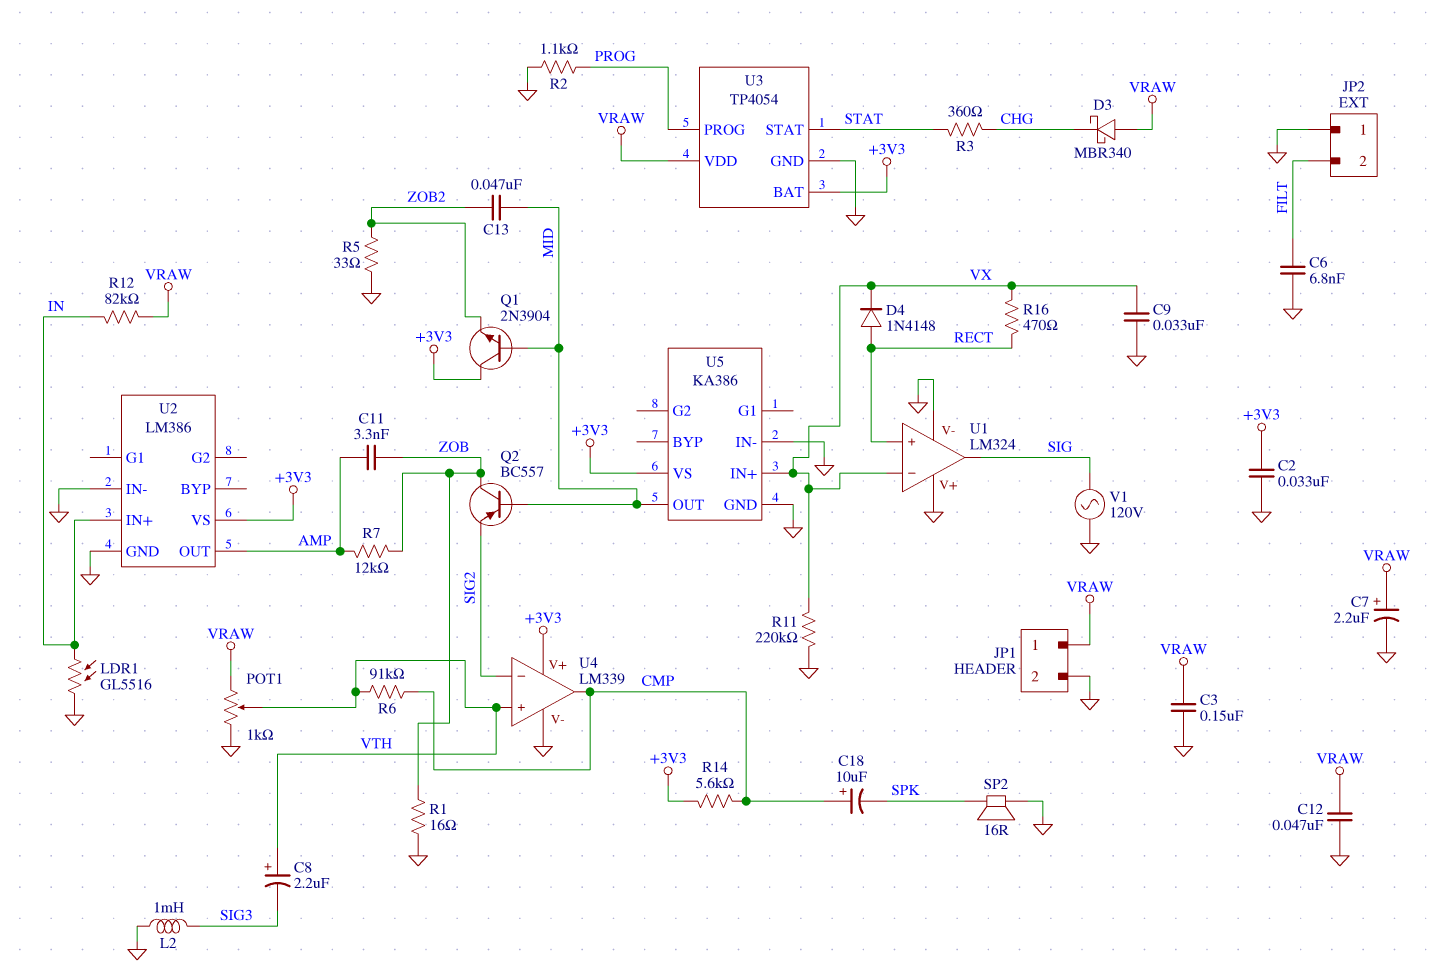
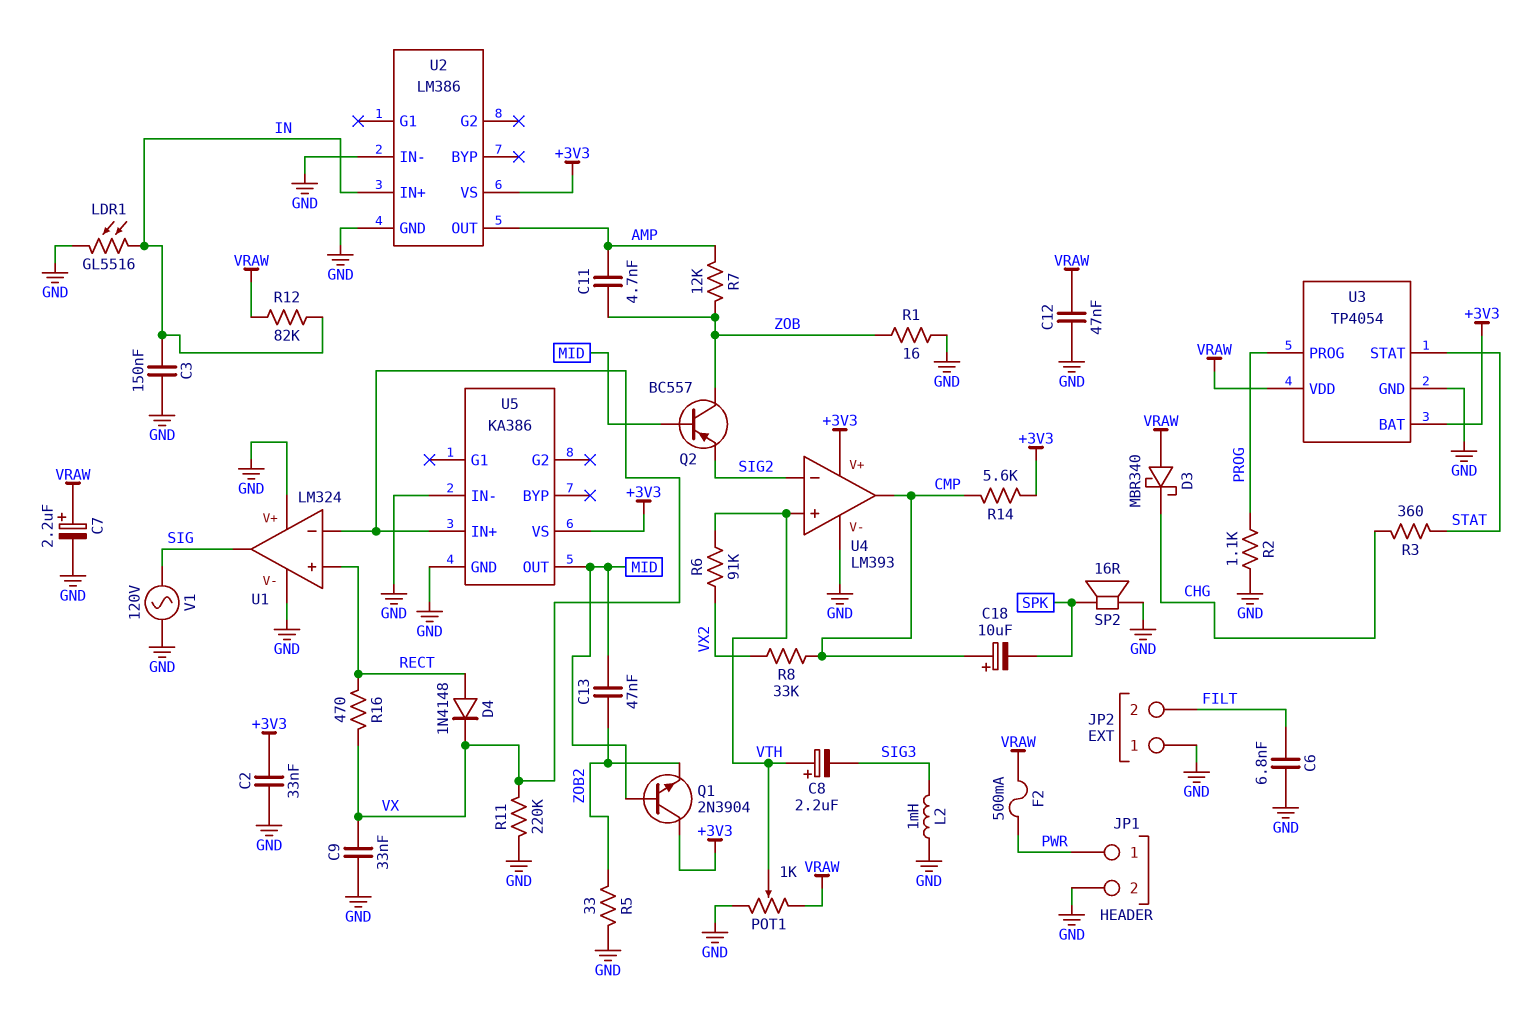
C3: 150nF (GND, VRAW) -> 150nF (GND, IN)
C11: 3.3nF (AMP, ZOB) -> 4.7nF (AMP, ZOB)
F2: none -> 500mA (PWR, VRAW)
JP1 pin 1: VRAW -> PWR
R6: 91k (CMP, VTH) -> 91k (VTH, VX2)
R8: none -> 33k (CMP, VX2)
U4: LM339 -> LM393

